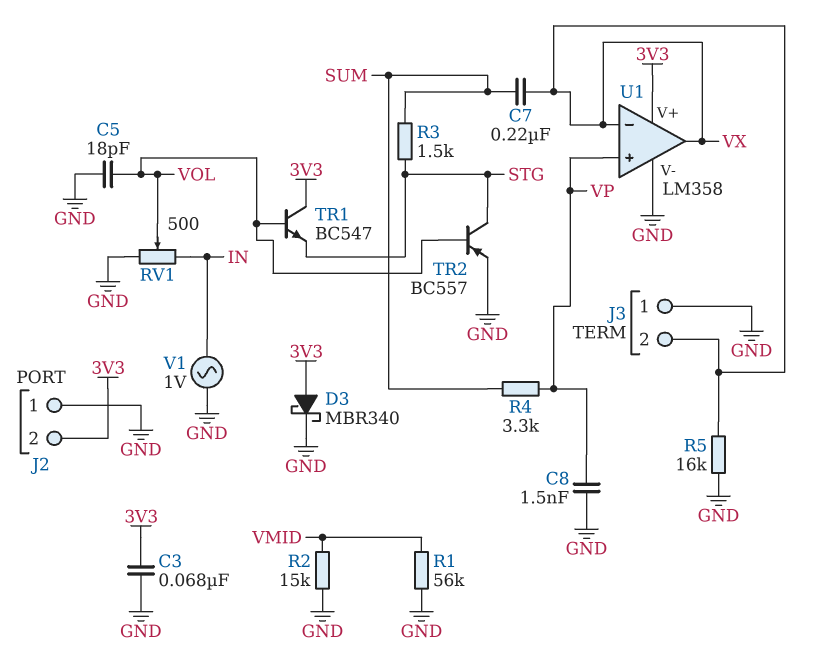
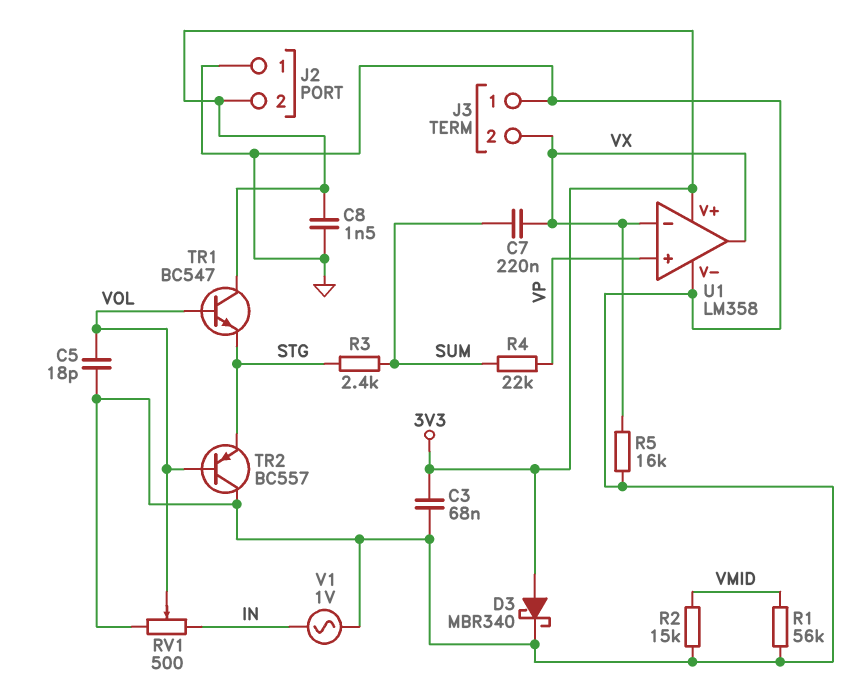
C8: 1.5nF (GND, VP) -> 1.5nF (3V3, GND)
R3: 1.5k (STG, SUM) -> 2.4k (STG, SUM)
R4: 3.3k (SUM, VP) -> 22k (SUM, VP)
TR2: PNP BC557 (B VOL, C STG, E GND) -> PNP BC557 (B VOL, C GND, E STG)

